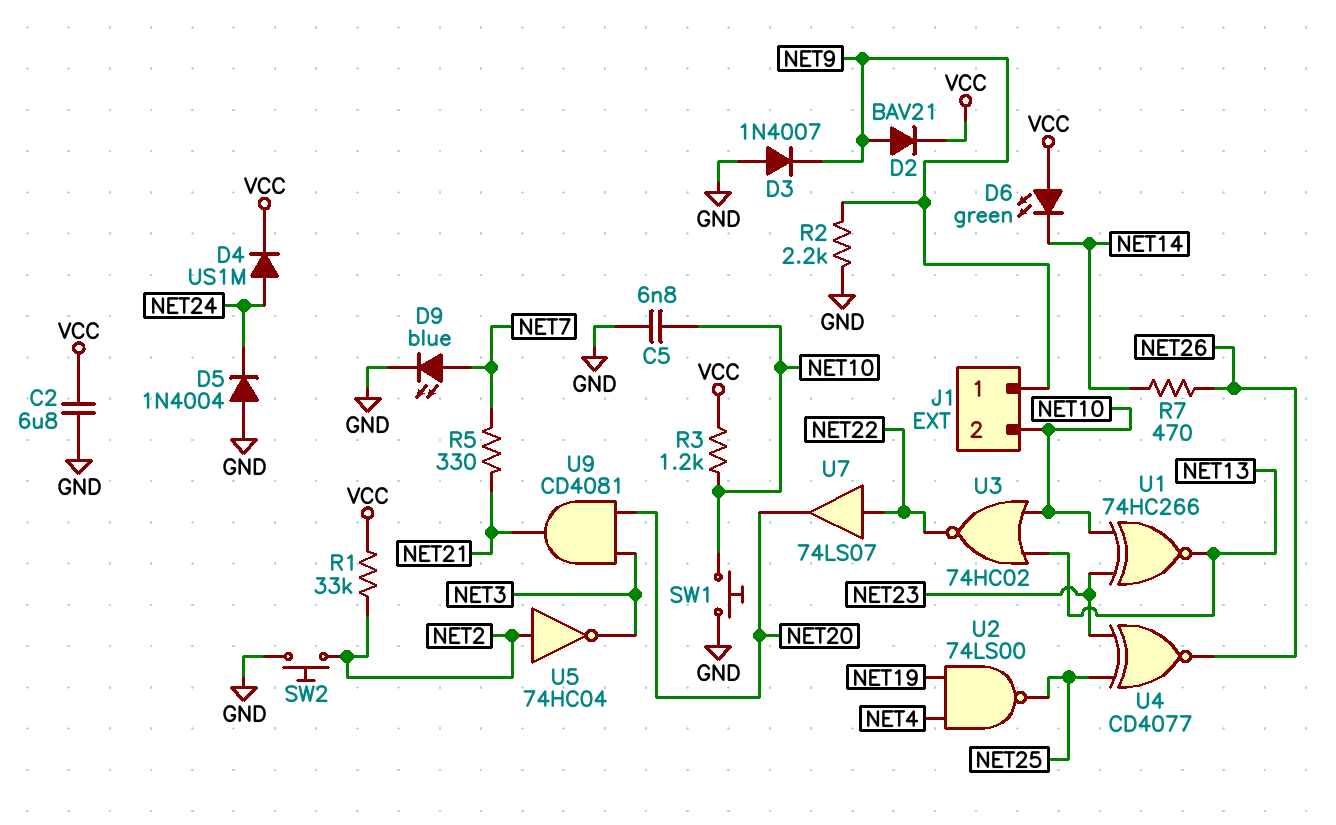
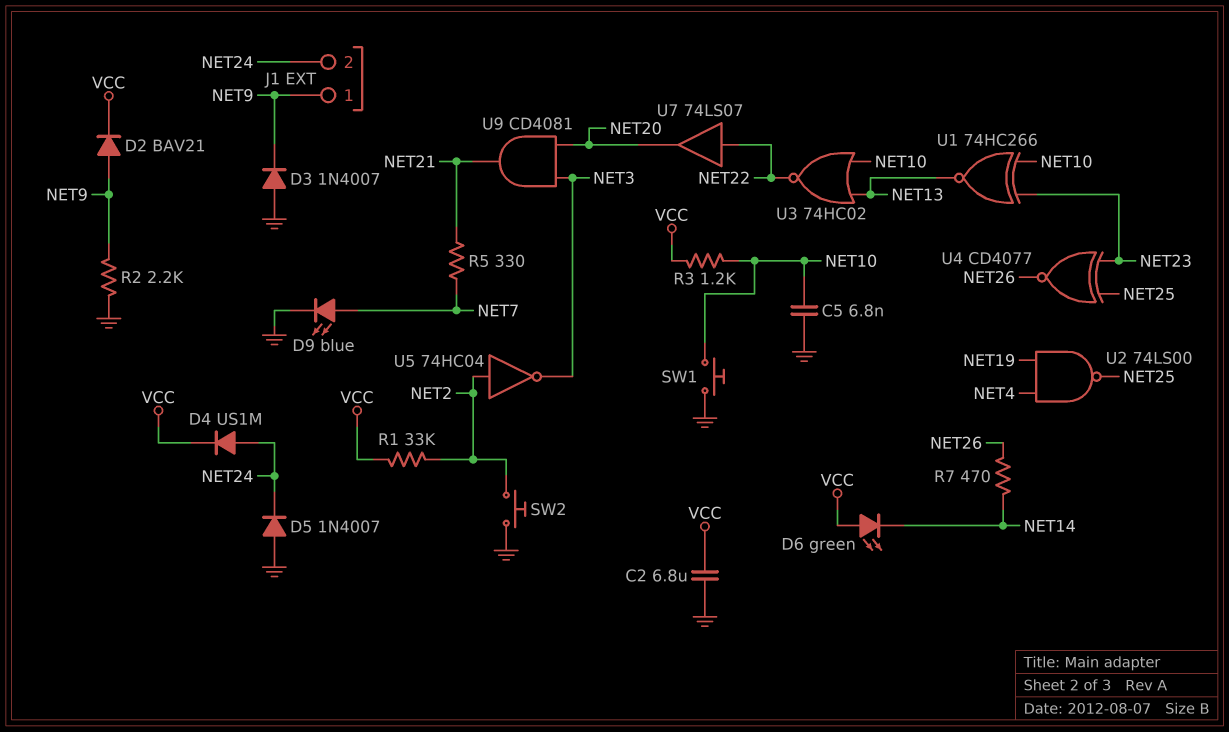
D5: diode 1N4004 (A GND, K NET24) -> diode 1N4007 (A GND, K NET24)
J1 pin 2: NET10 -> NET24

